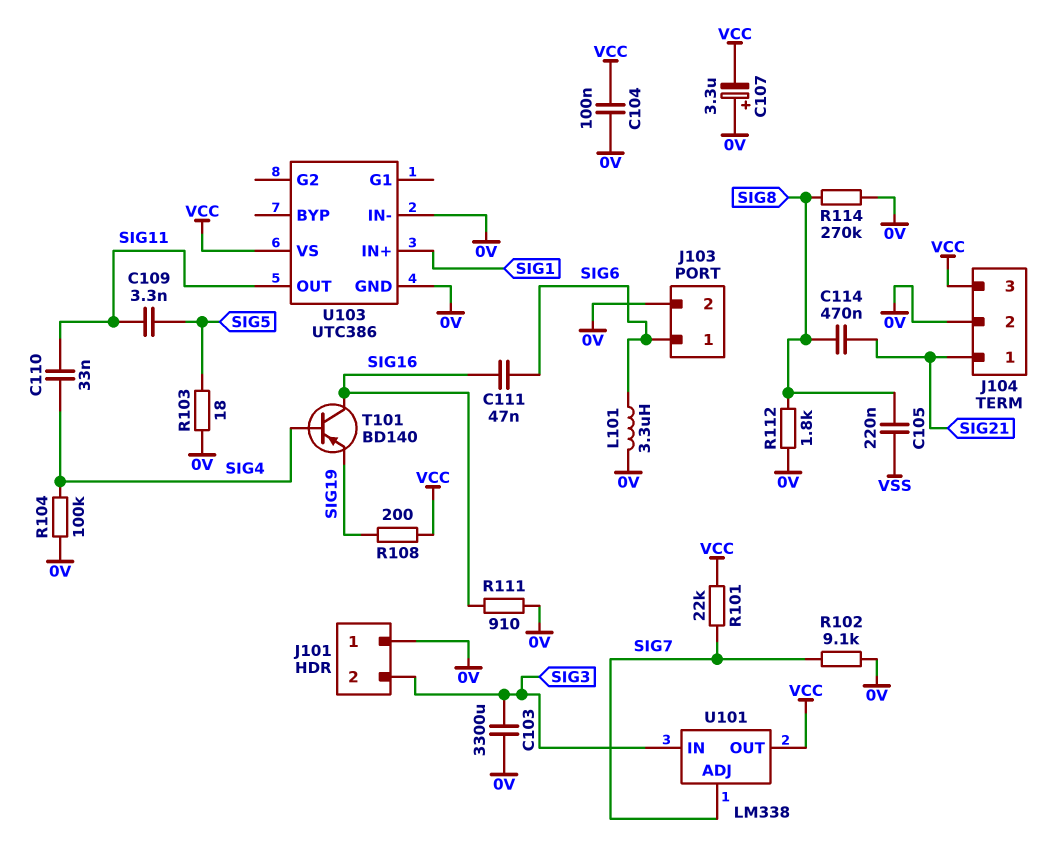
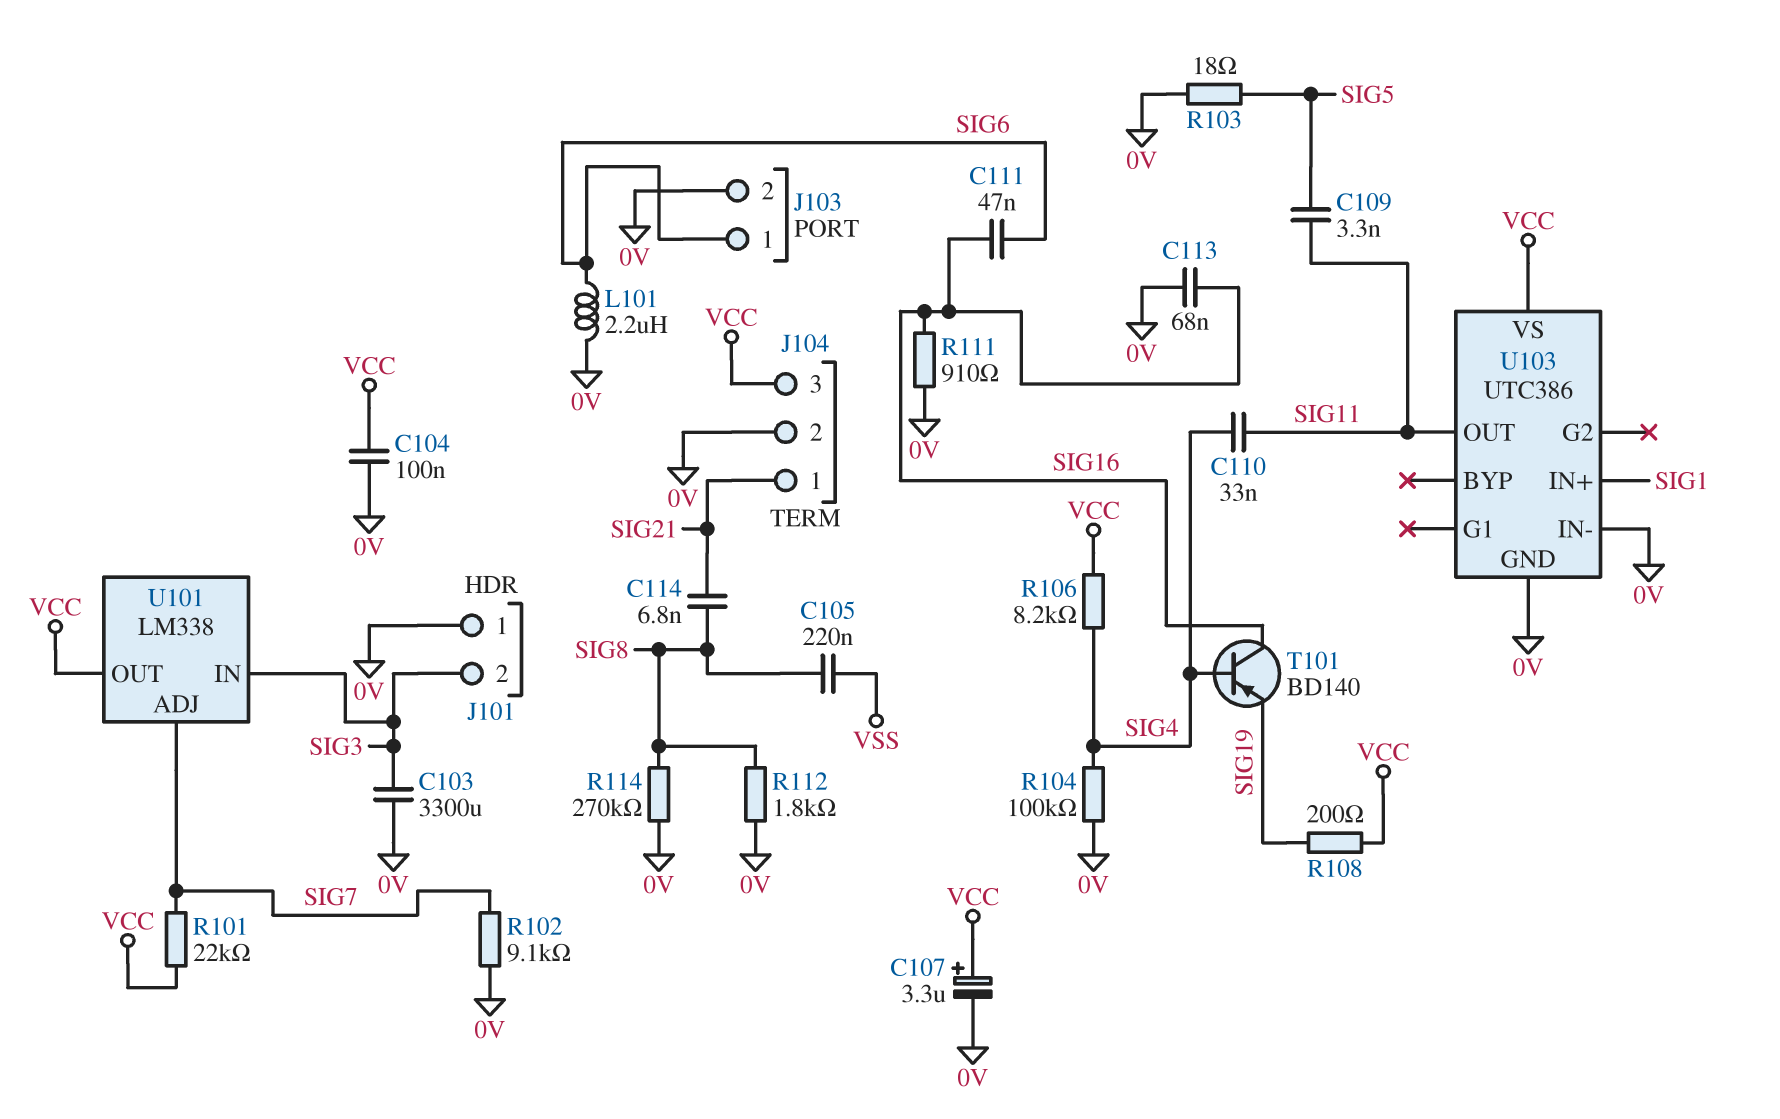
C107: 3.3uF (plus 0V, minus VCC) -> 3.3uF (plus VCC, minus 0V)
C113: none -> 68nF (0V, SIG16)
C114: 470nF (SIG8, SIG21) -> 6.8nF (SIG8, SIG21)
L101: 3.3uH (0V, SIG6) -> 2.2uH (0V, SIG6)
R106: none -> 8.2k (SIG4, VCC)

